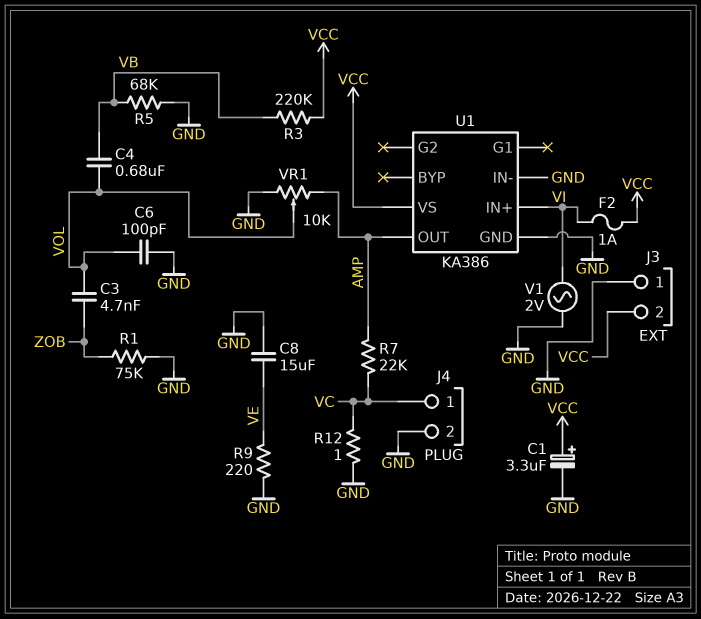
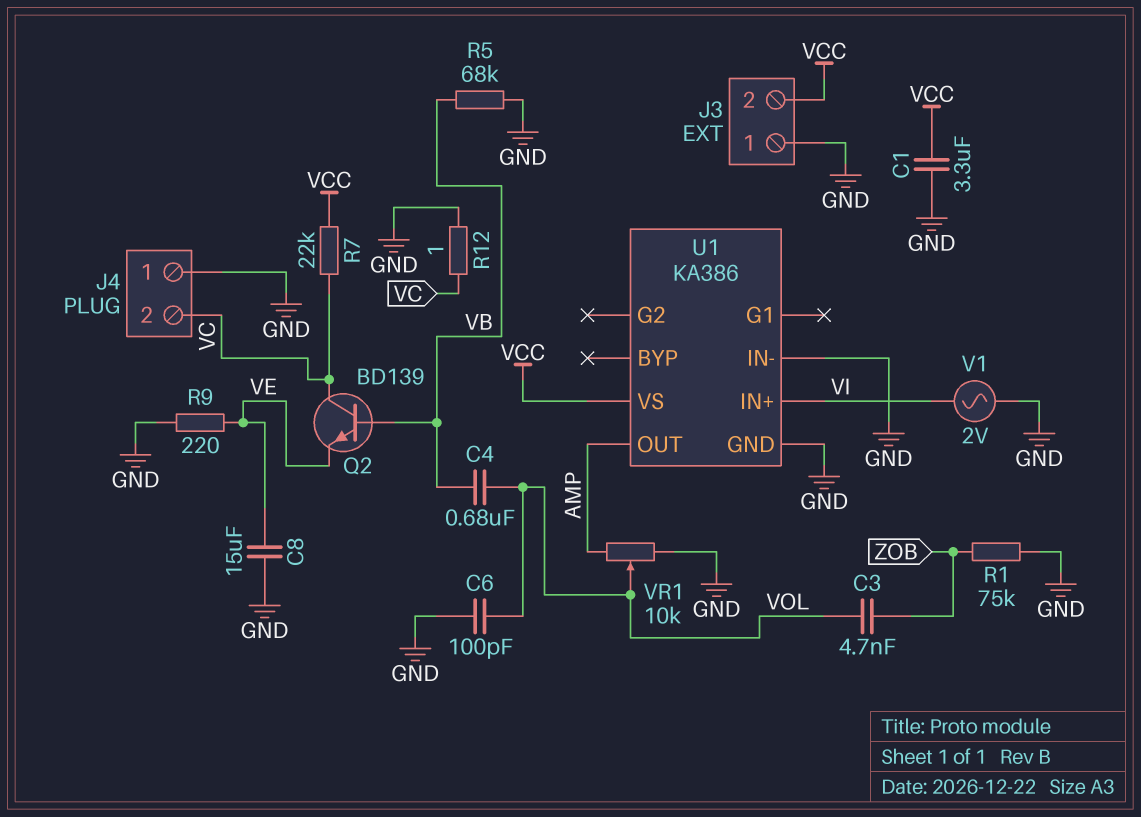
C1: 3.3uF (plus VCC, minus GND) -> 3.3uF (GND, VCC)
F2: 1A (VCC, VI) -> none
J4 pin 1: VC -> GND
J4 pin 2: GND -> VC
Q2: none -> NPN BD139 (B VB, C VC, E VE)
R3: 220k (VB, VCC) -> none
R7: 22k (AMP, VC) -> 22k (VC, VCC)

